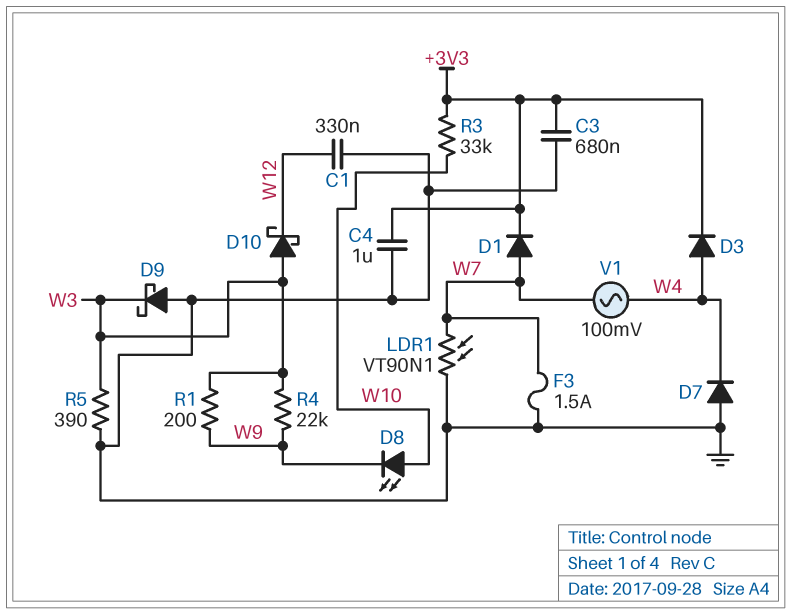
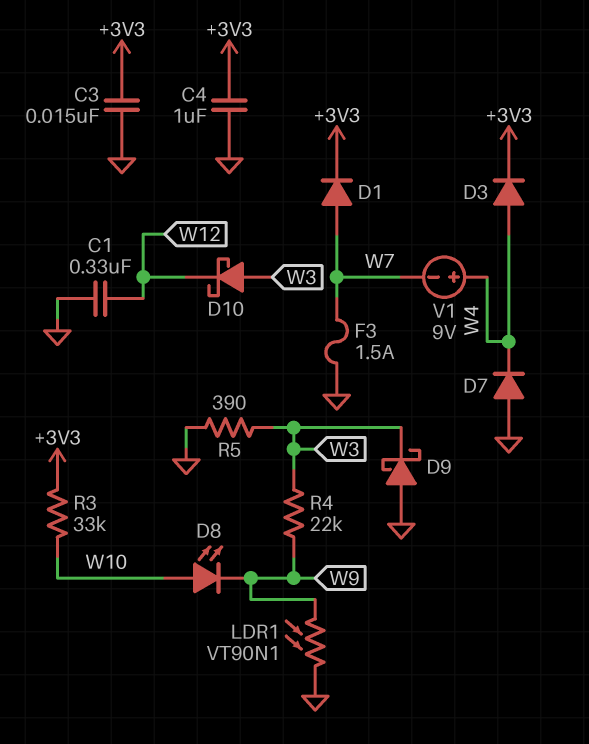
C3: 680nF (+3V3, GND) -> 15nF (+3V3, GND)
LDR1: VT90N1 (GND, W7) -> VT90N1 (GND, W9)
R1: 200 (W3, W9) -> none
V1: AC 100mV (W4, W7) -> 9V (plus W4, minus W7)

